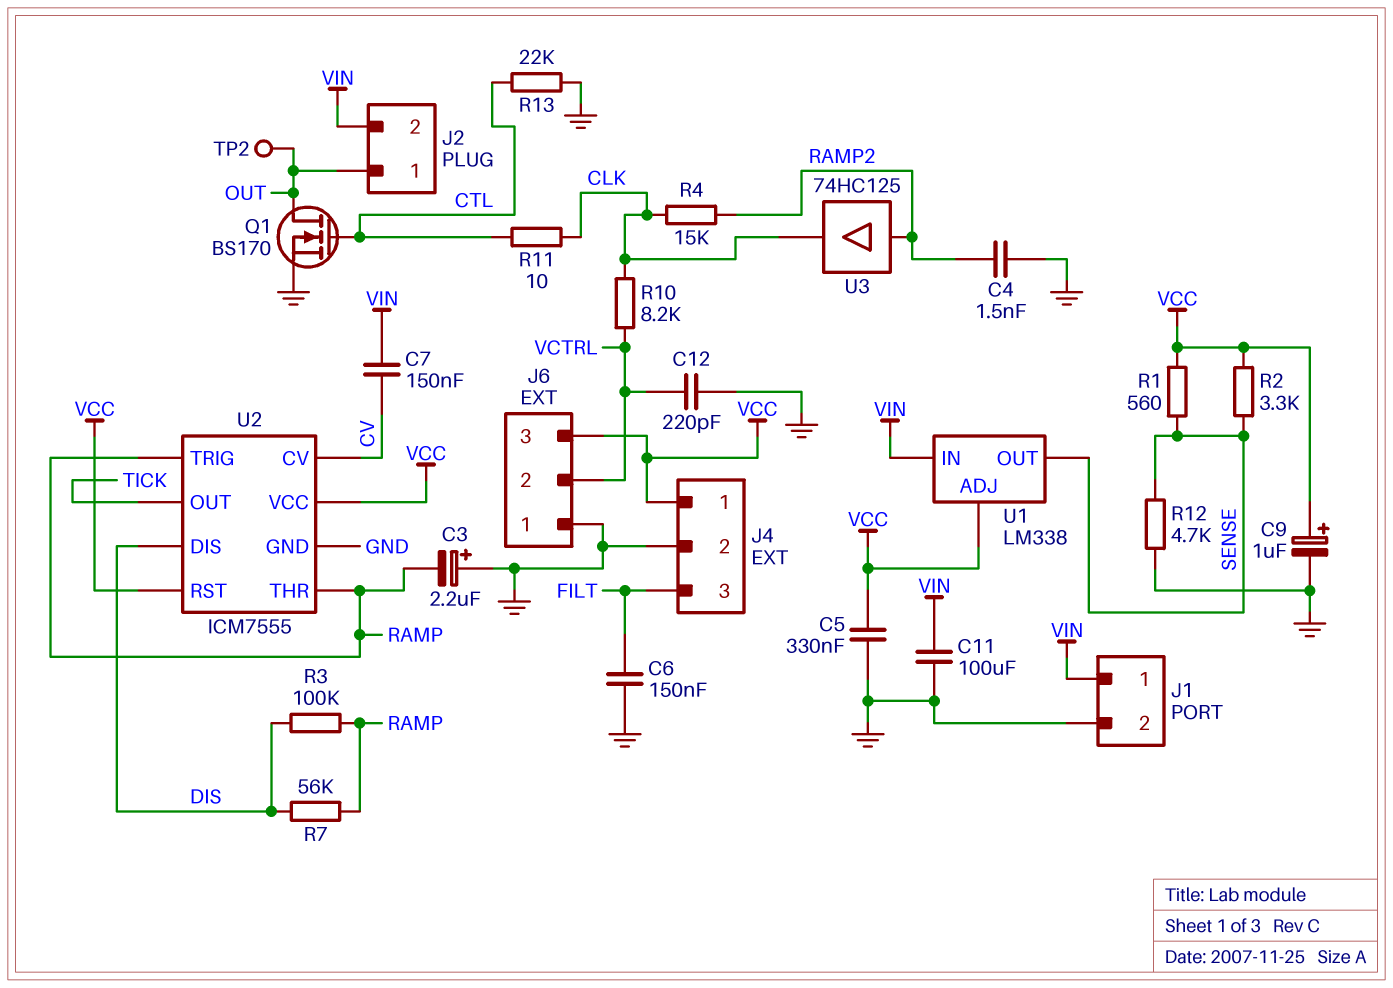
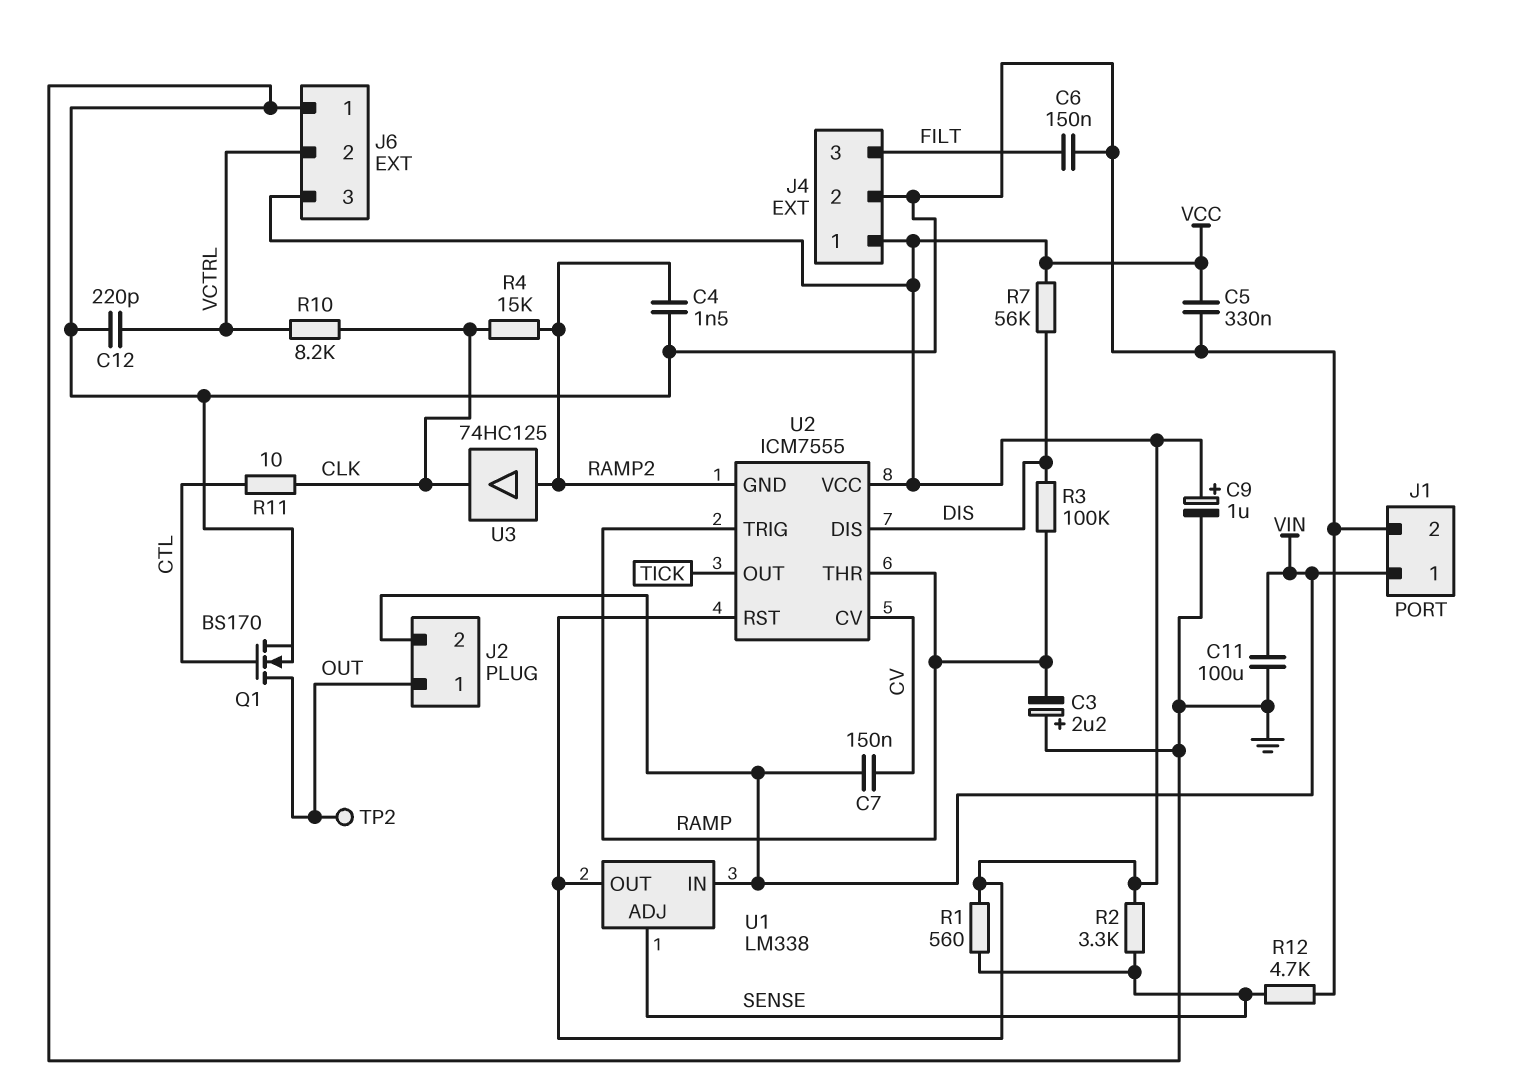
R7: 56k (DIS, RAMP) -> 56k (DIS, VCC)
R13: 22k (CTL, GND) -> none
U1 pin ADJ: VCC -> SENSE
U1 pin OUT: SENSE -> VCC
U2 pin GND: GND -> RAMP2

